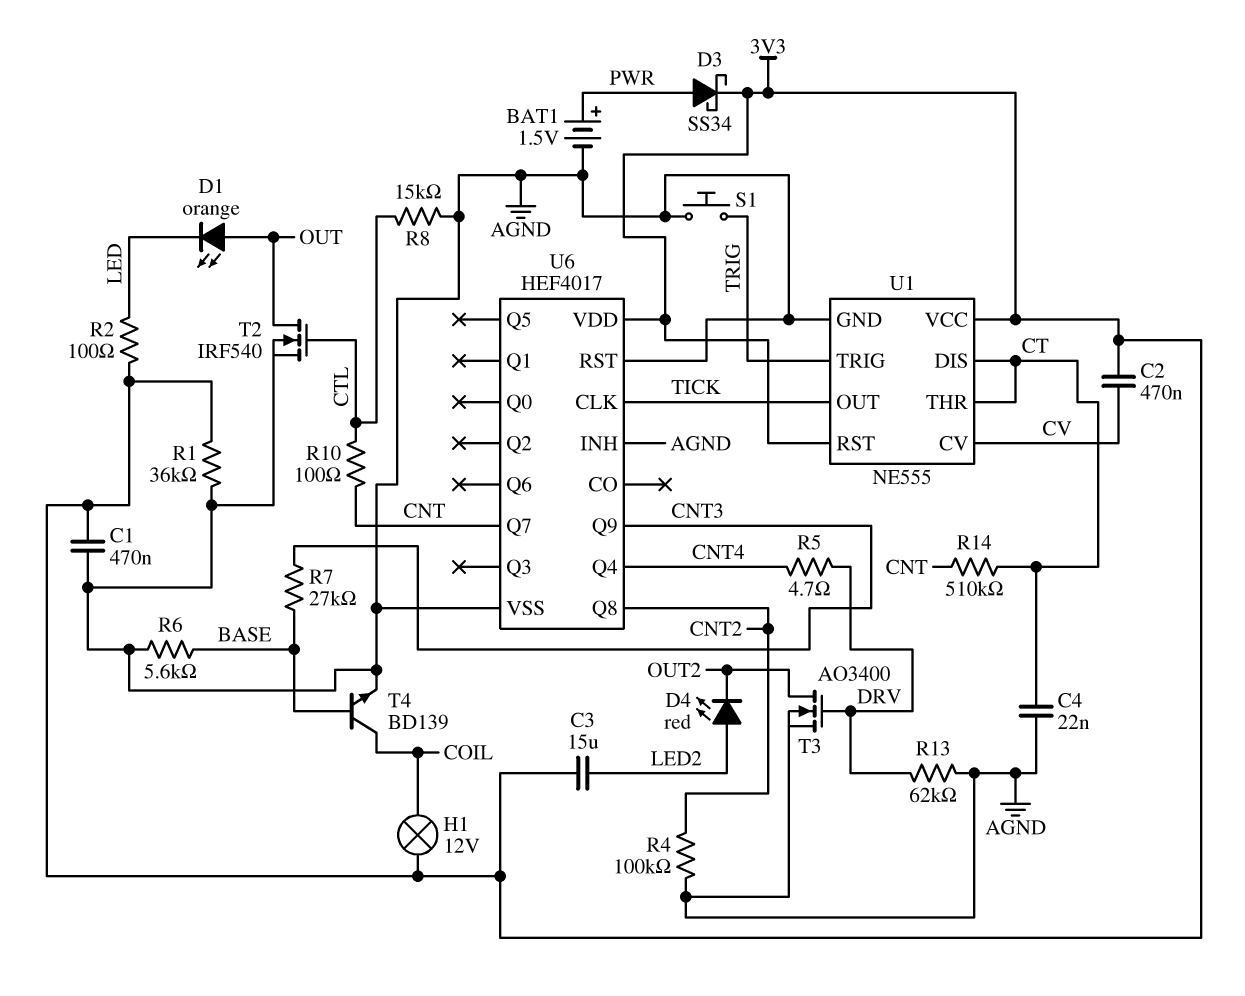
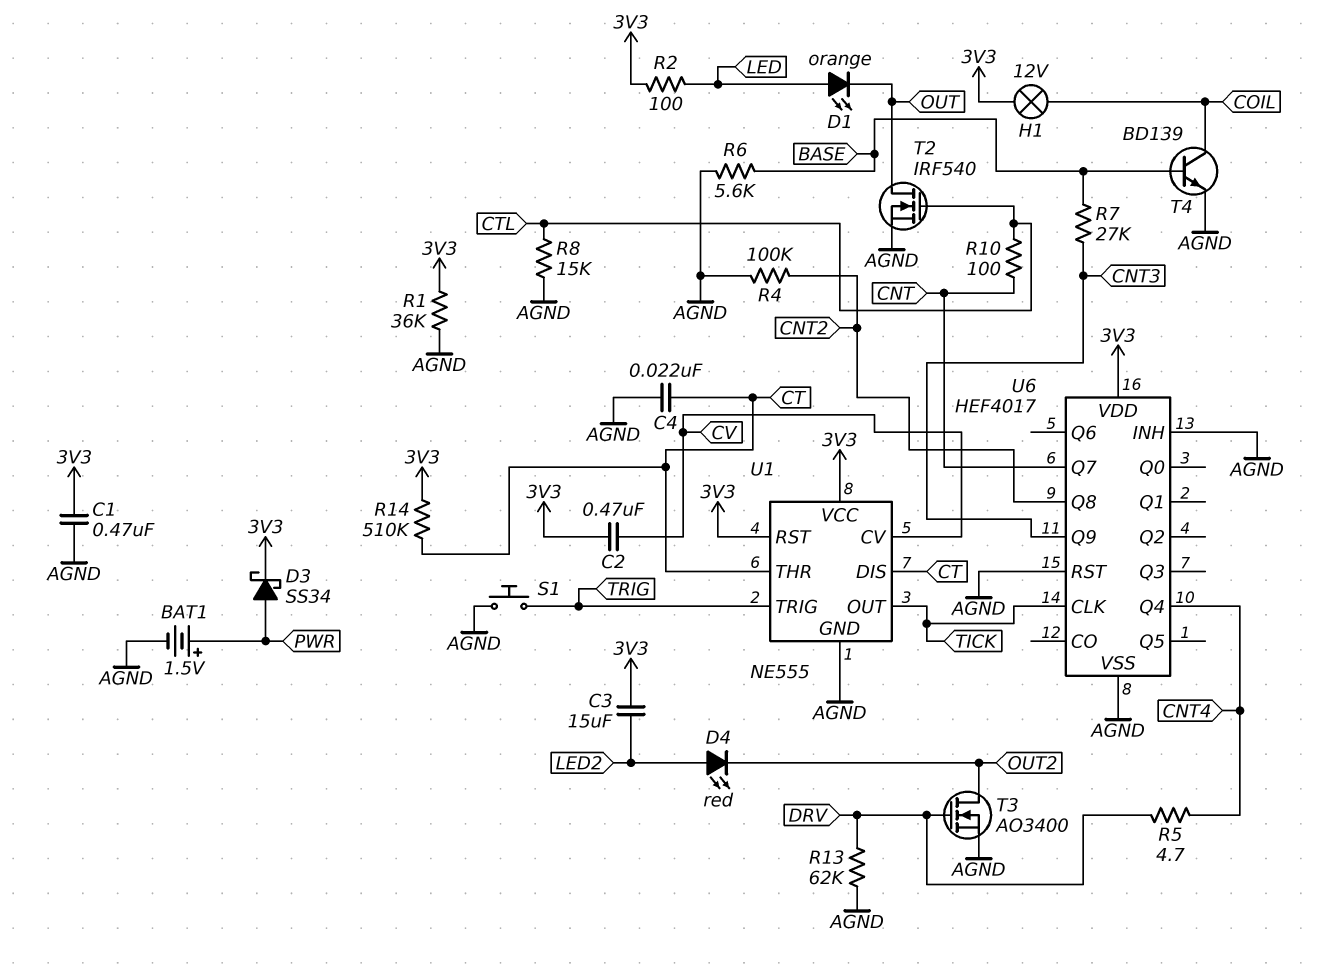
D1: LED orange (A OUT, K LED) -> LED orange (A LED, K OUT)
R14: 510k (CNT, CT) -> 510k (3V3, CT)

